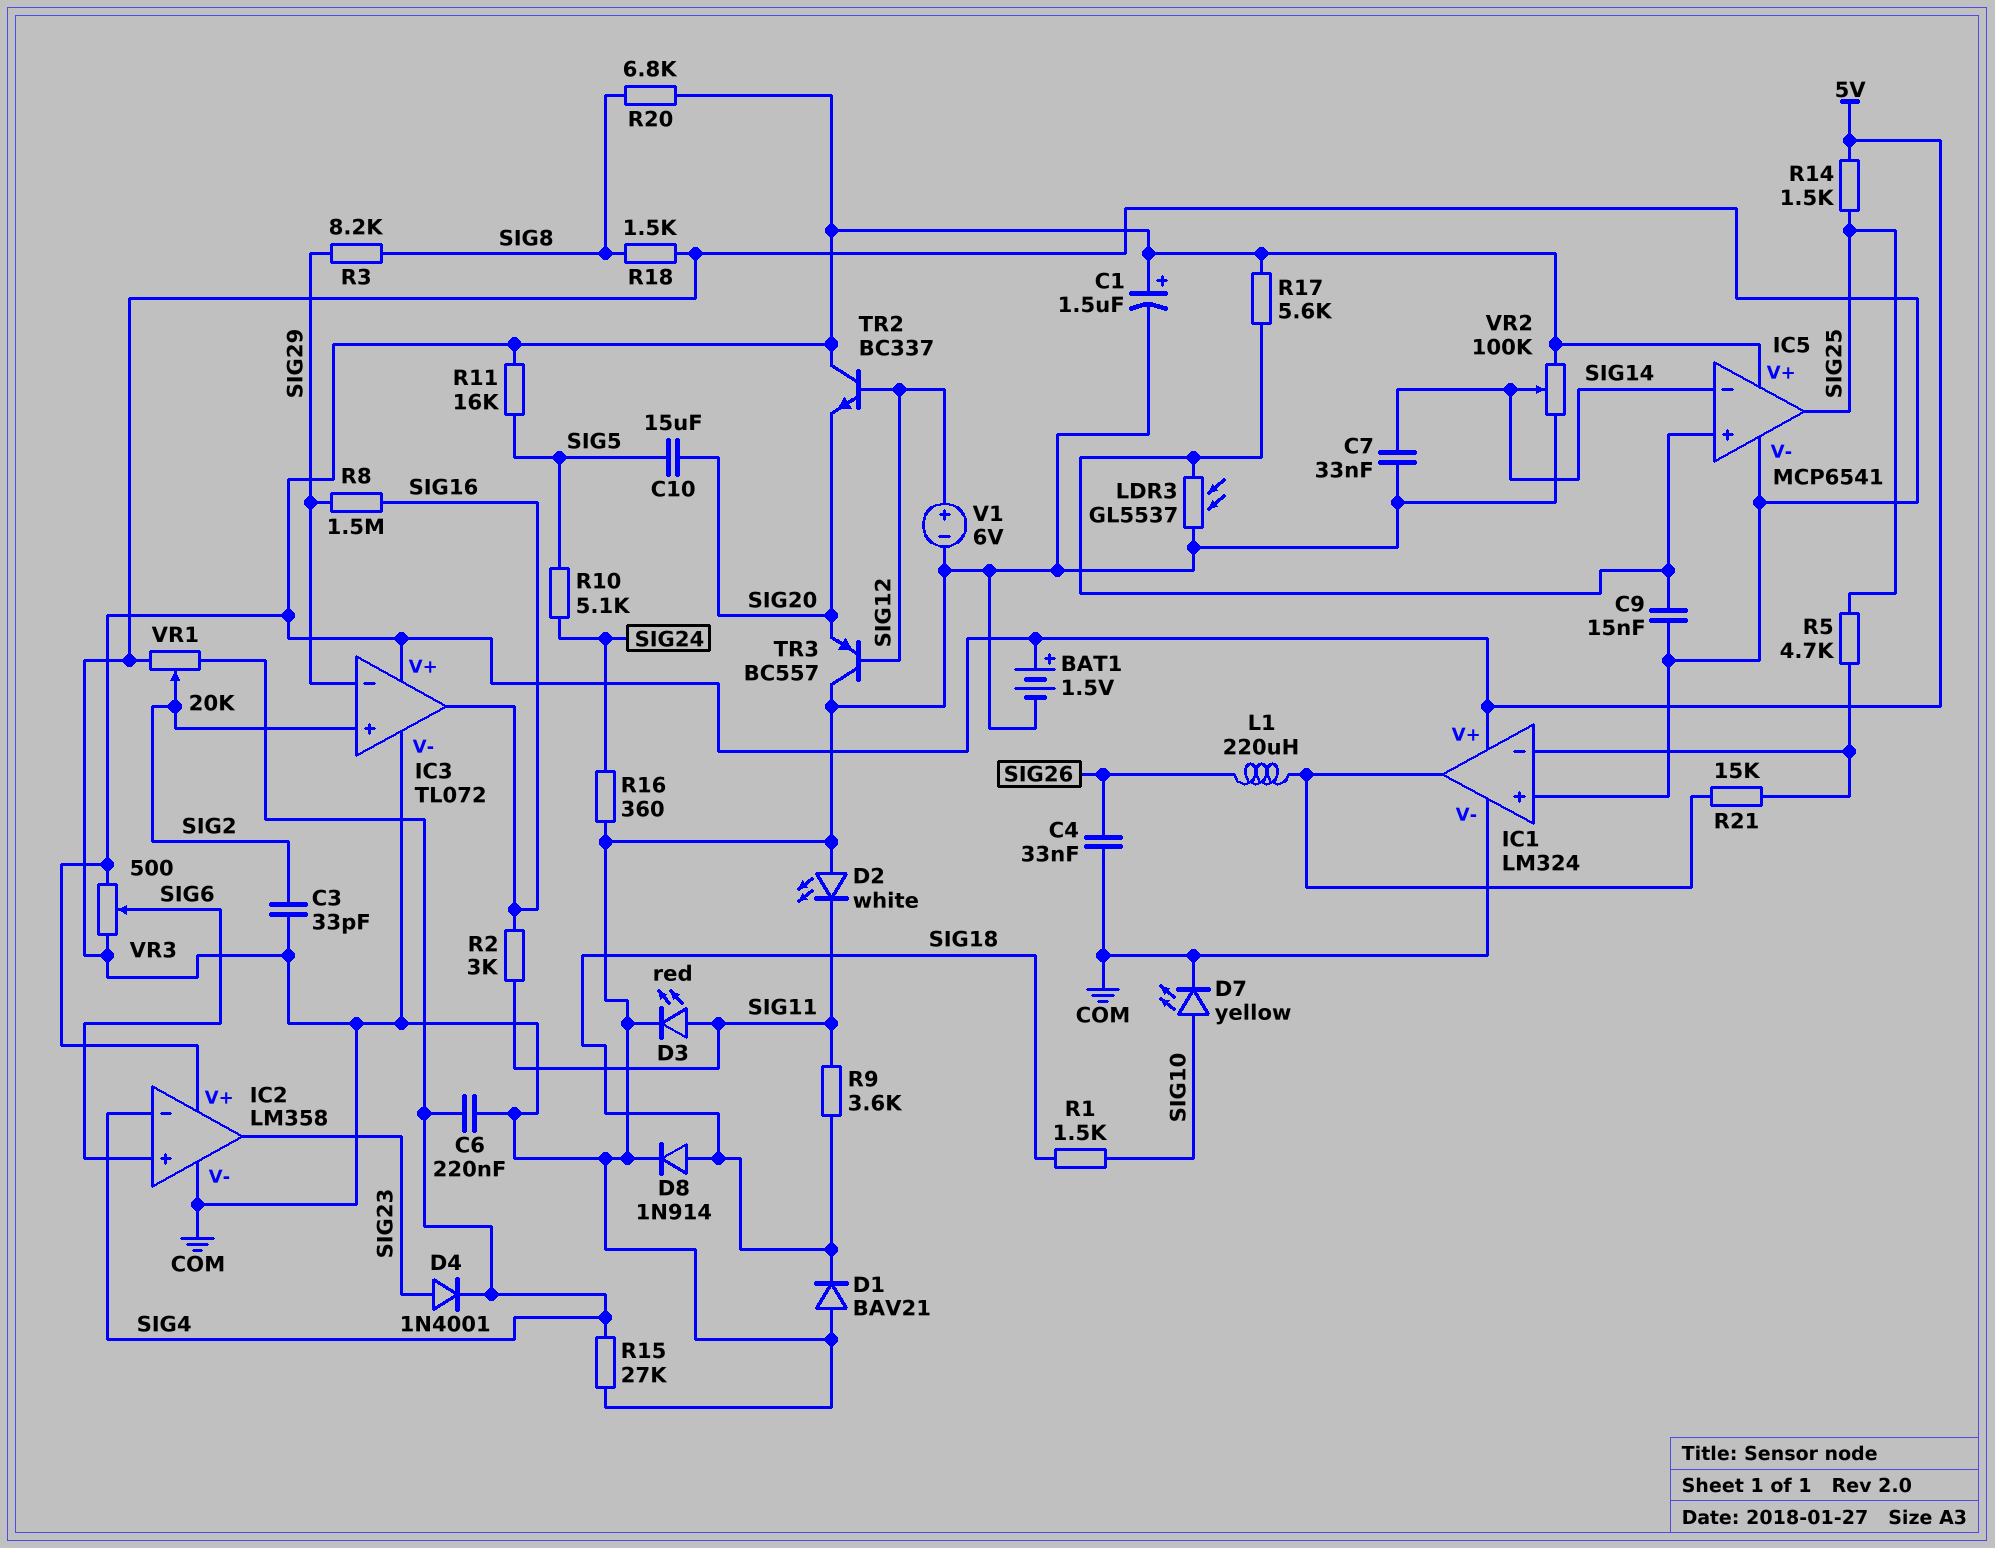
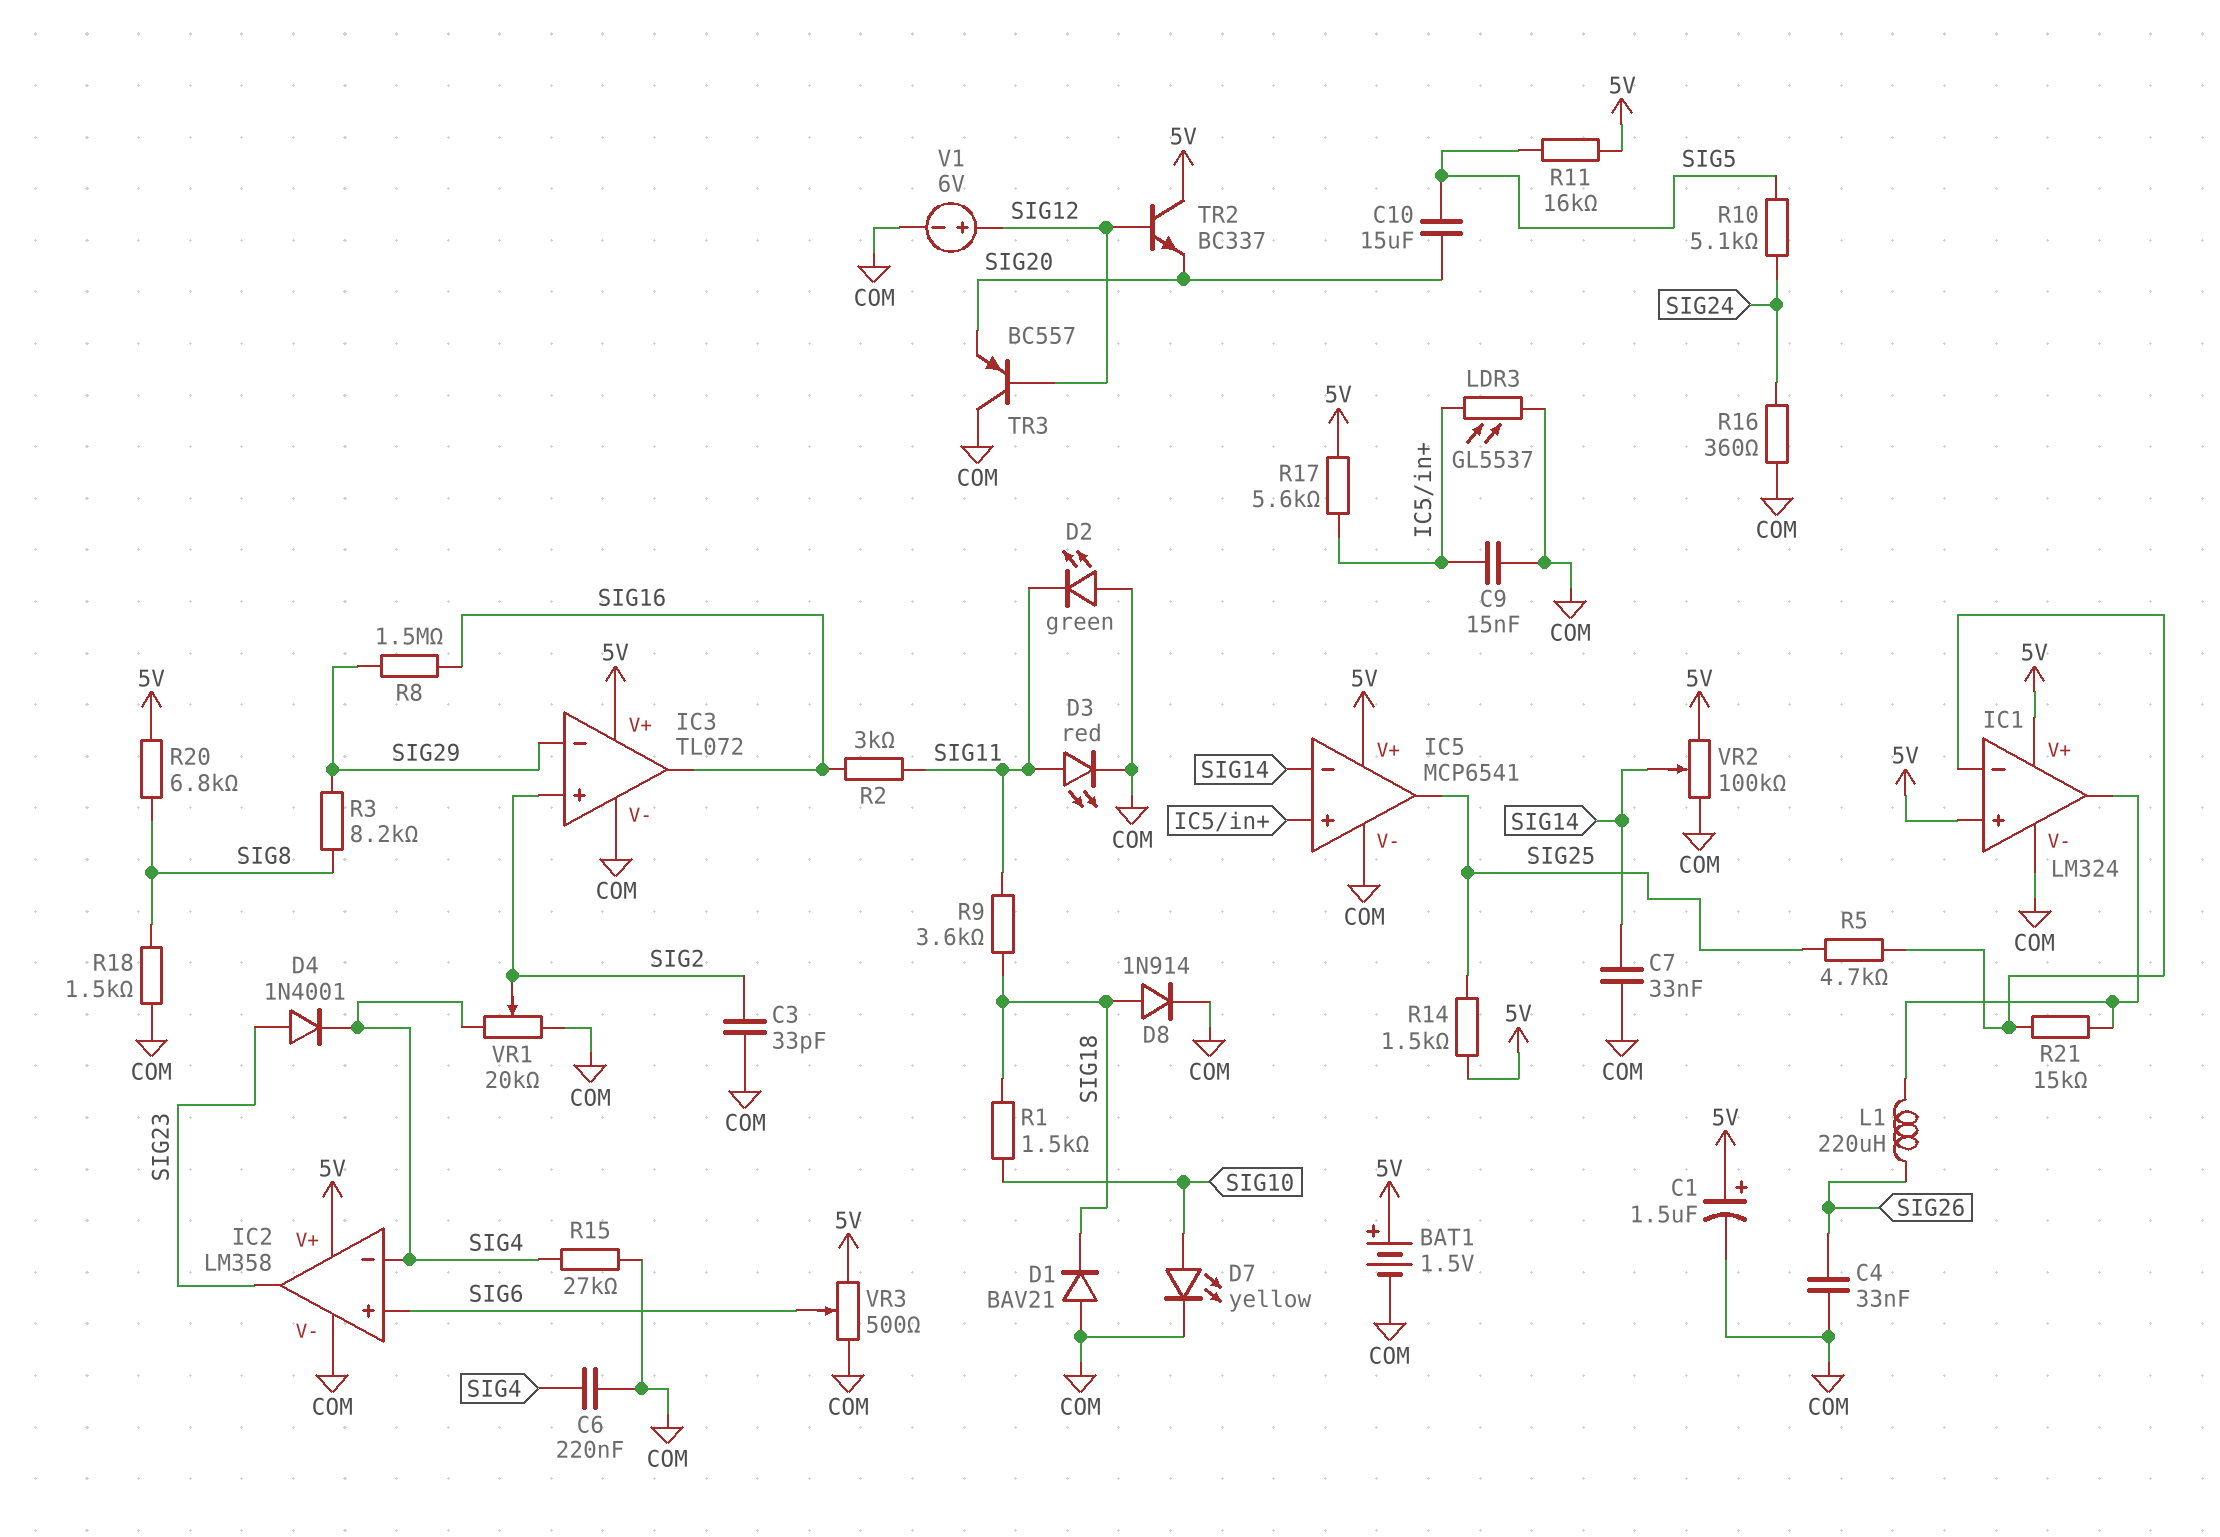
D2: LED white (A COM, K SIG11) -> LED green (A COM, K SIG11)
IC1 pin in+: COM -> 5V

